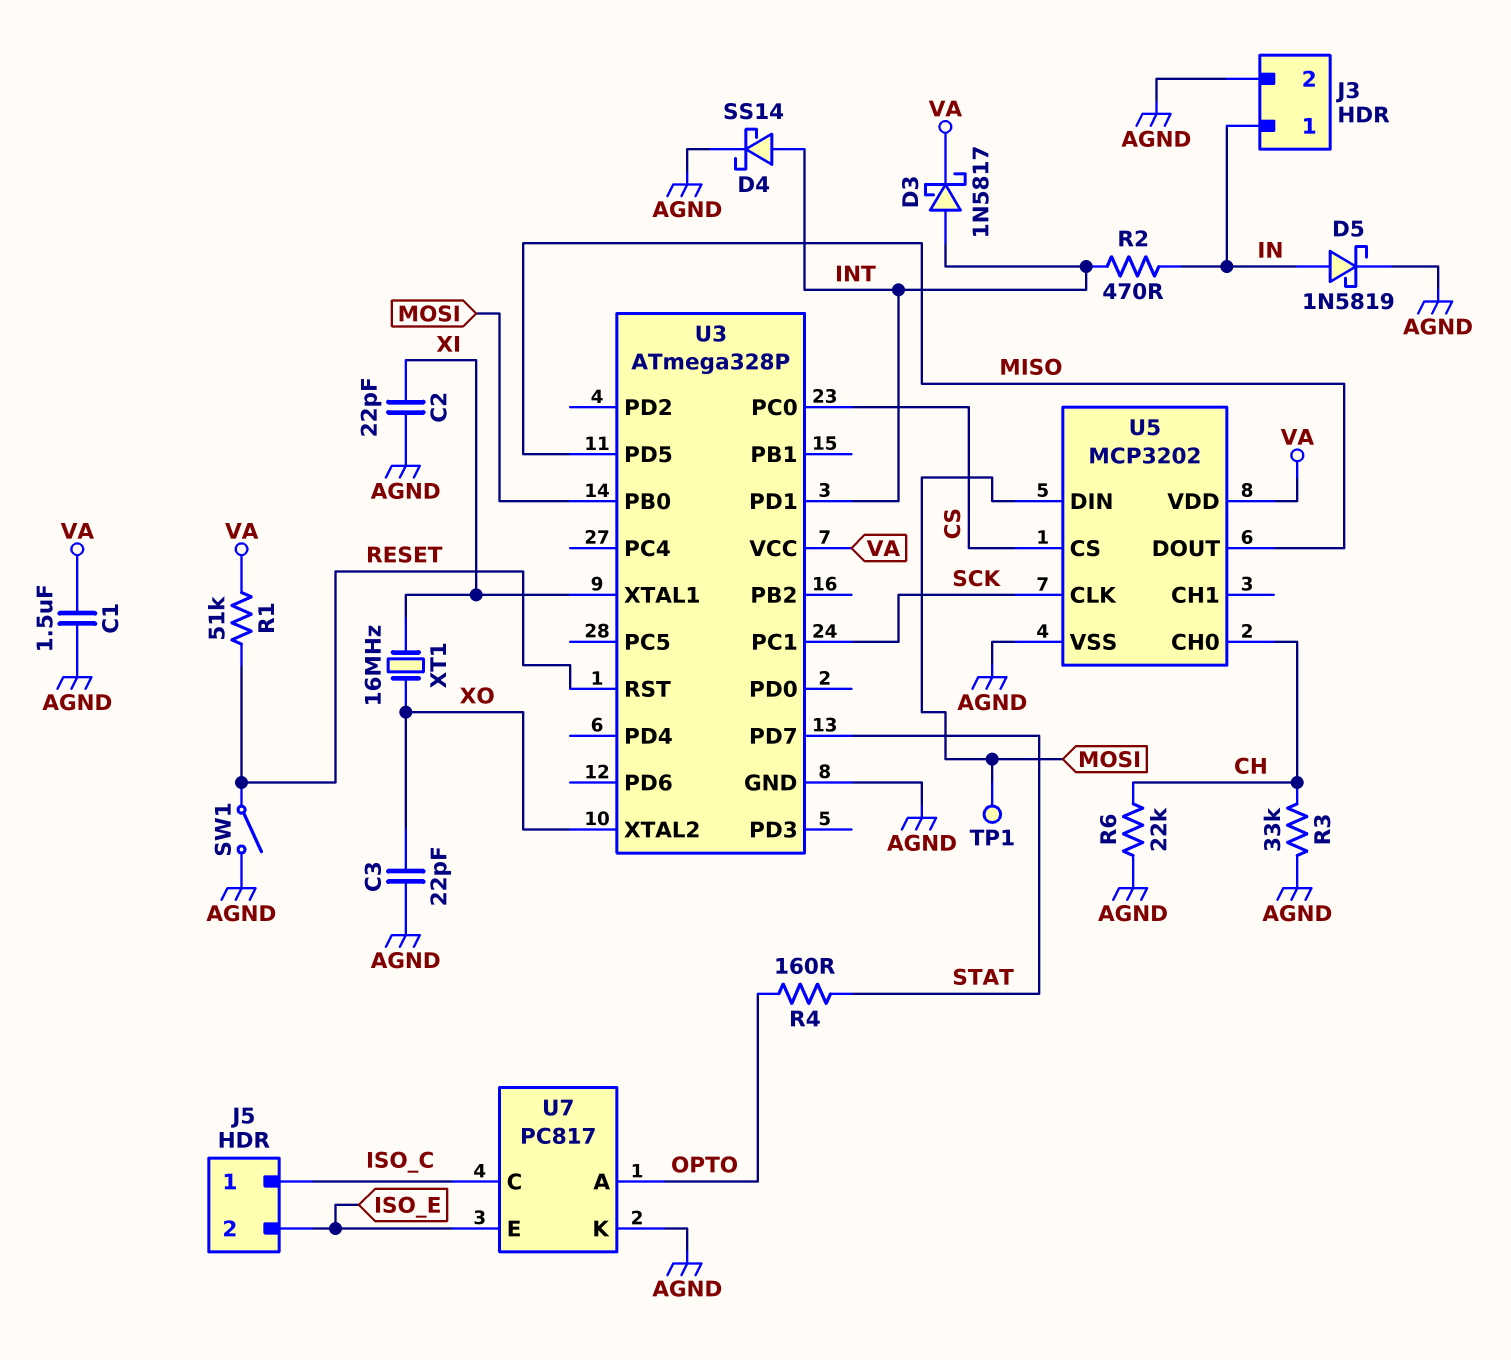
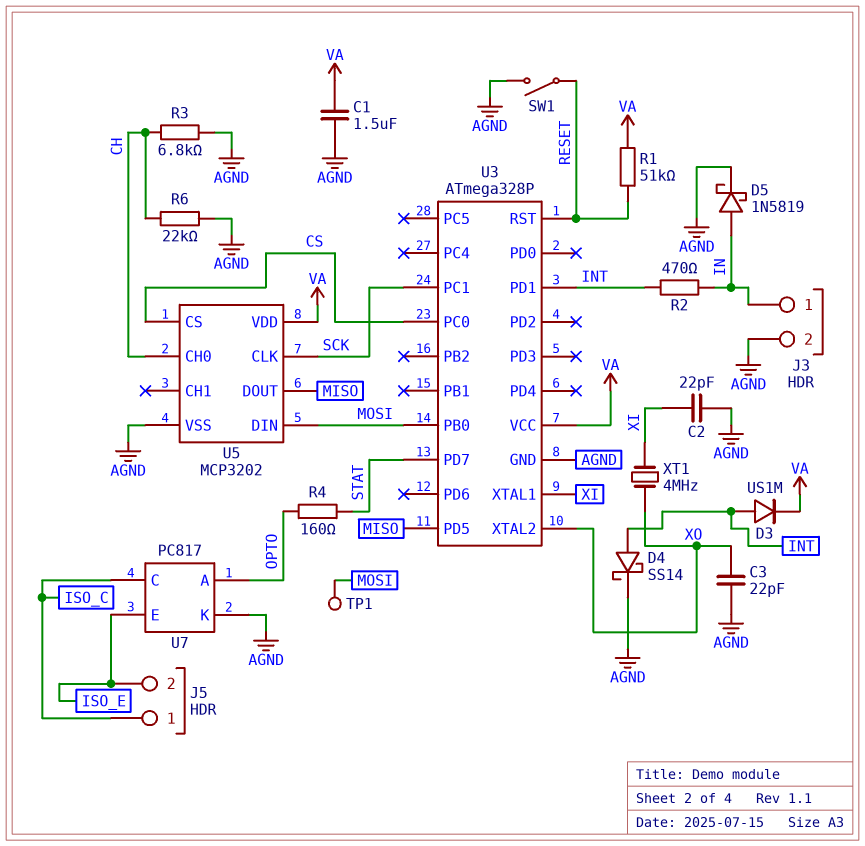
D3: schottky 1N5817 (A INT, K VA) -> diode US1M (A INT, K VA)
R3: 33k (AGND, CH) -> 6.8k (AGND, CH)
XT1: 16MHz (XI, XO) -> 4MHz (XI, XO)

